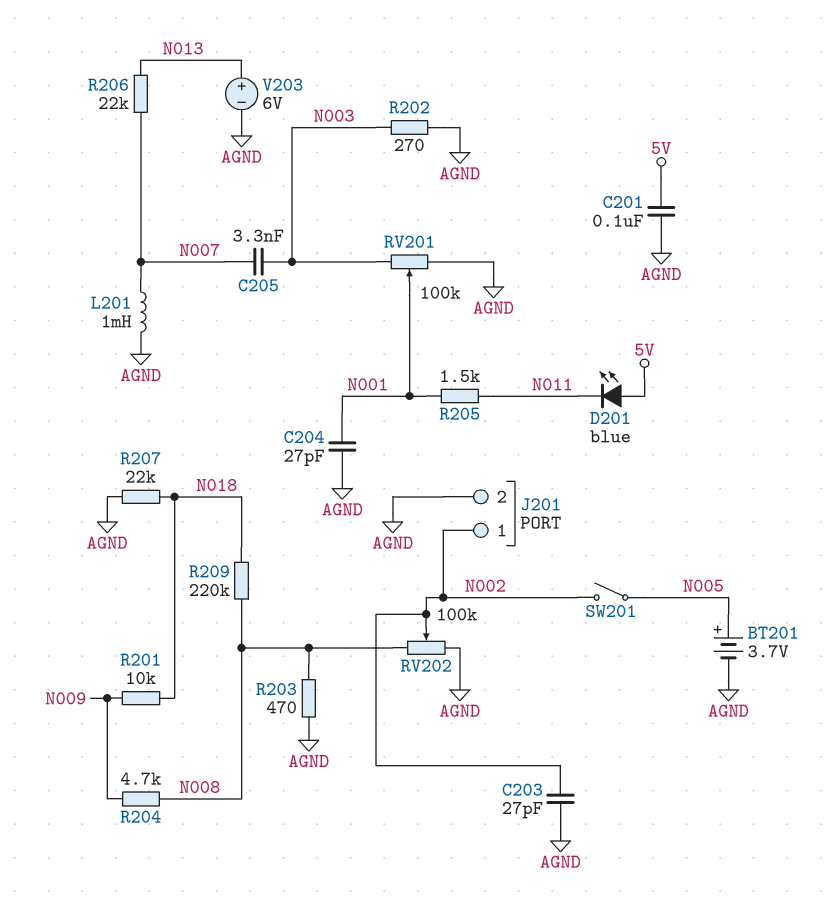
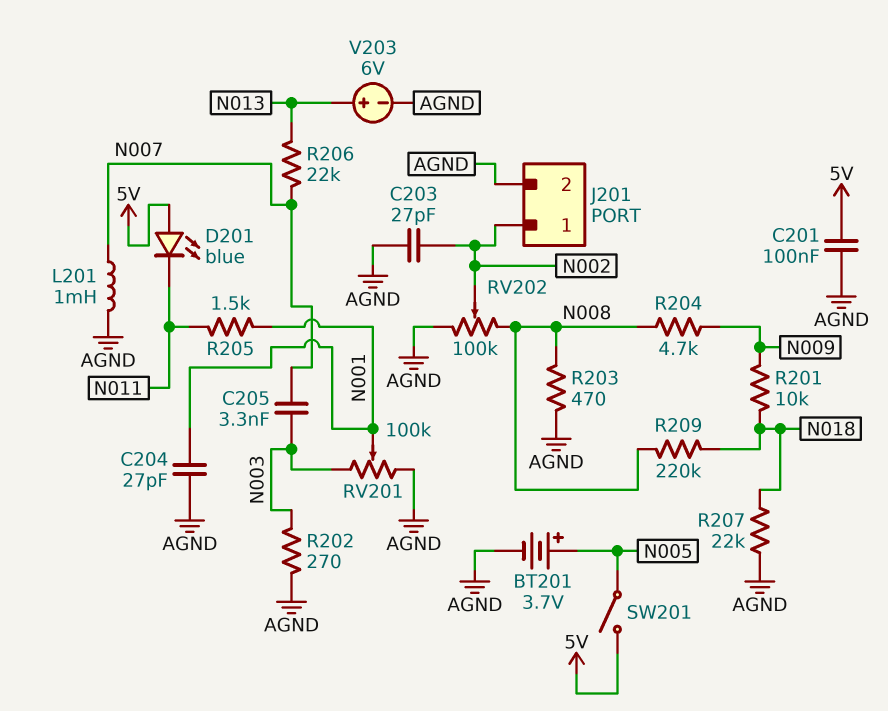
SW201: switch (N002, N005) -> switch (5V, N005)

